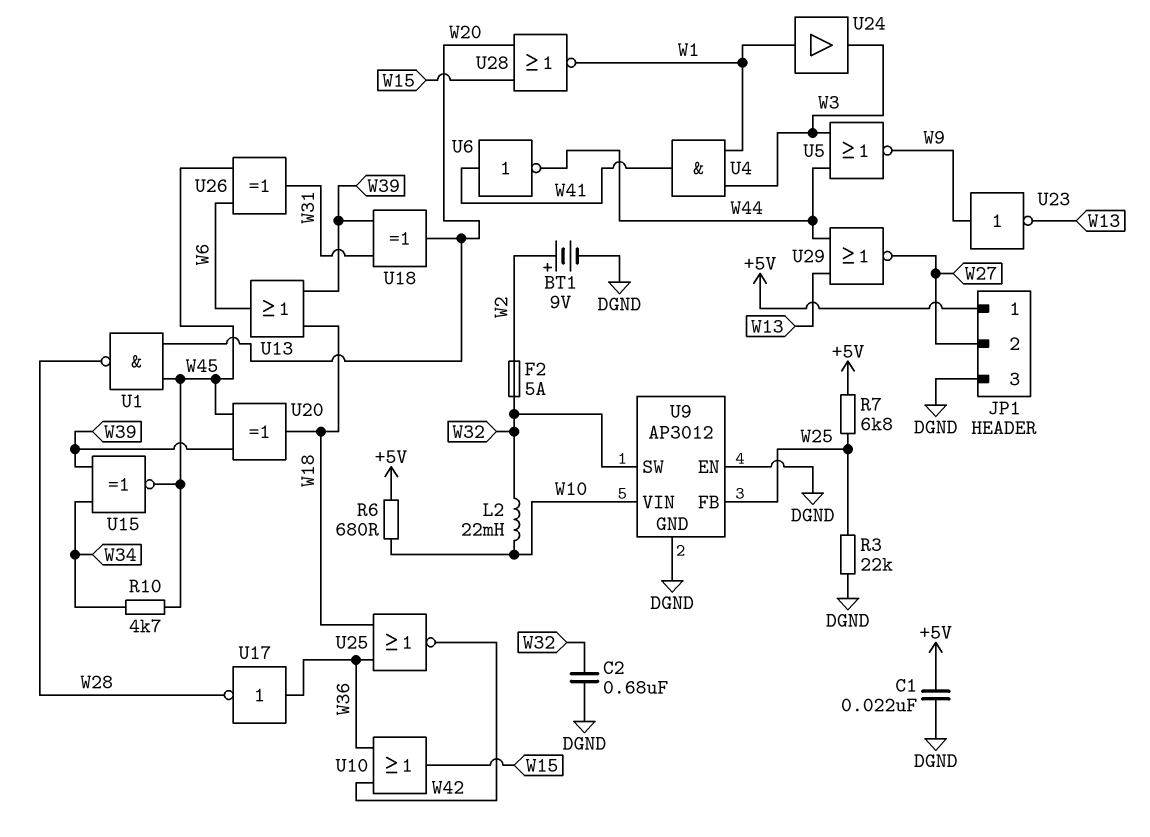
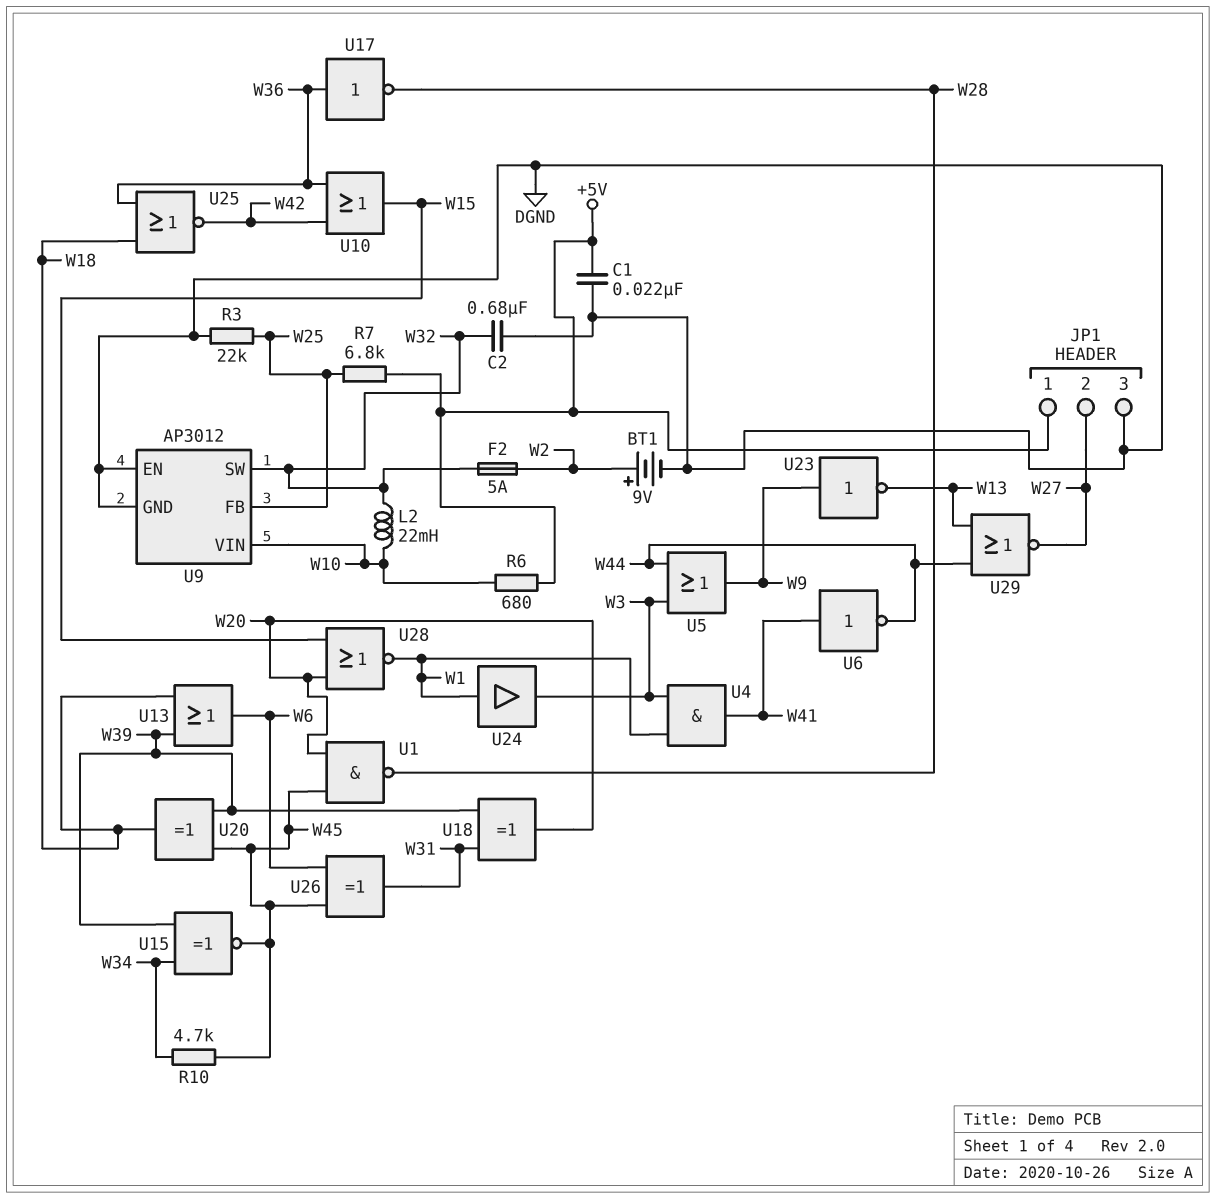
U5: NOR (in W3, in W44, out W9) -> OR (in W3, in W44, out W9)

